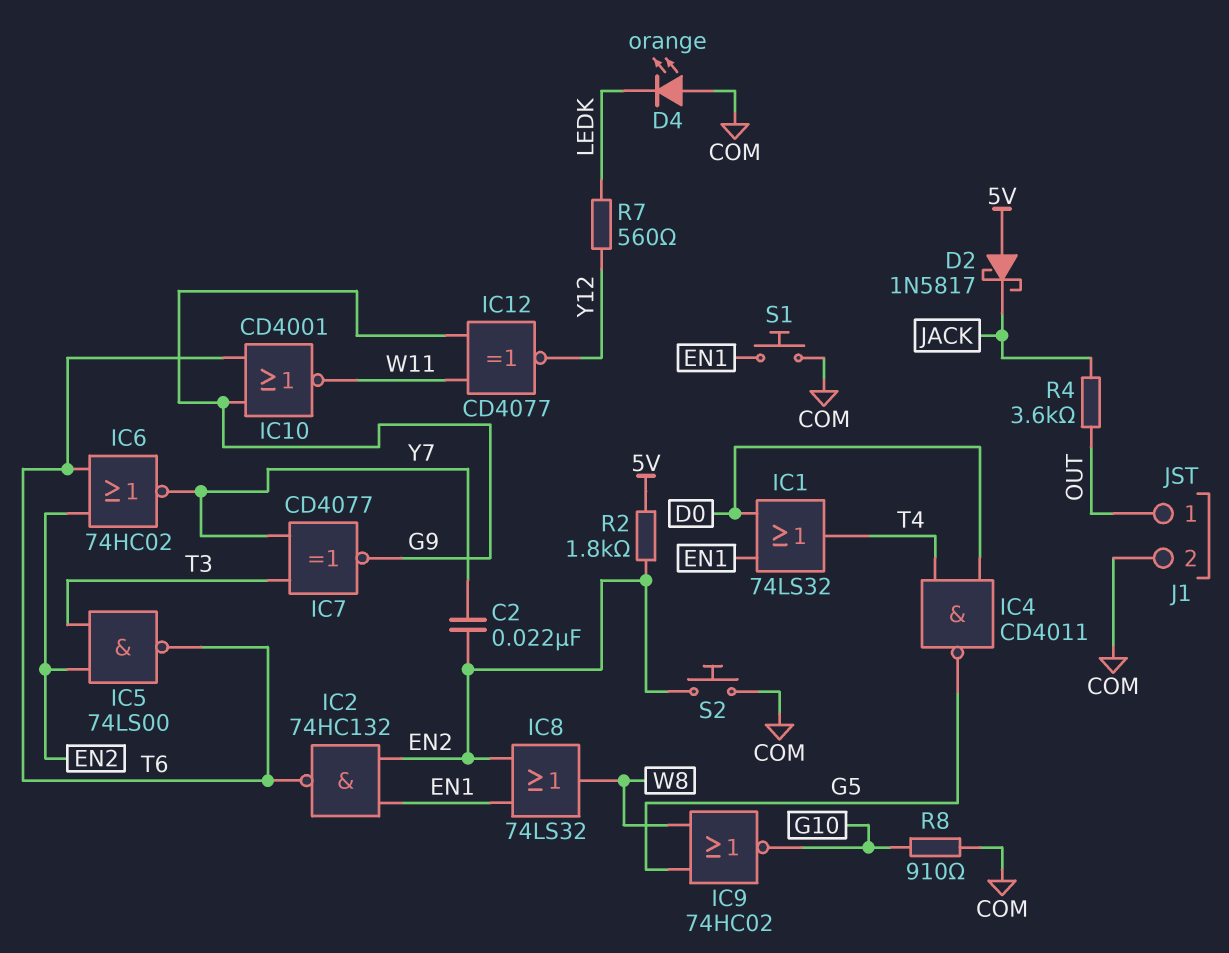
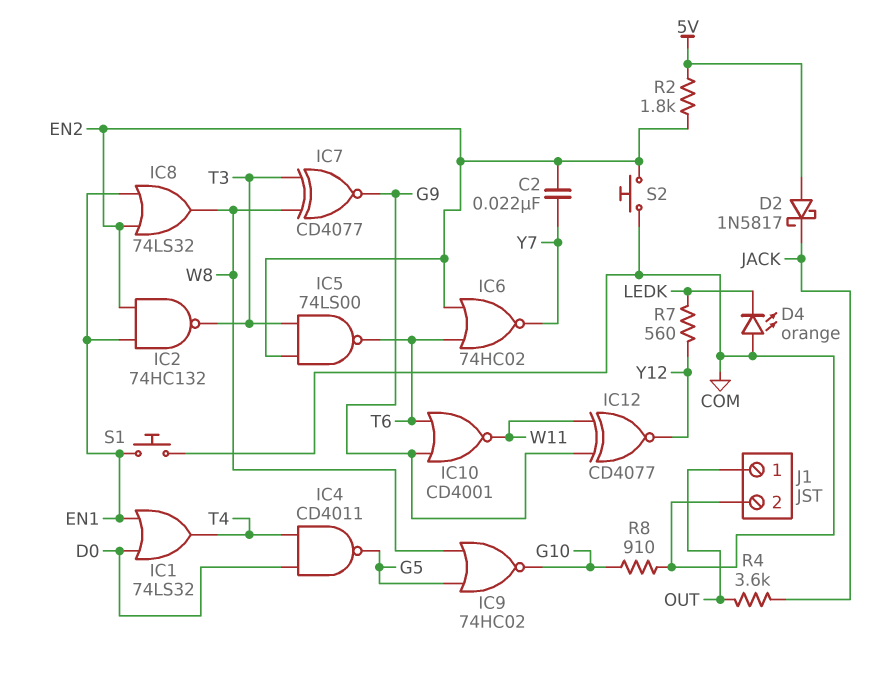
IC2: NAND 74HC132 (in EN1, in EN2, out T6) -> NAND 74HC132 (in EN1, in EN2, out T3)
IC7: XNOR CD4077 (in T3, in Y7, out G9) -> XNOR CD4077 (in T3, in W8, out G9)

